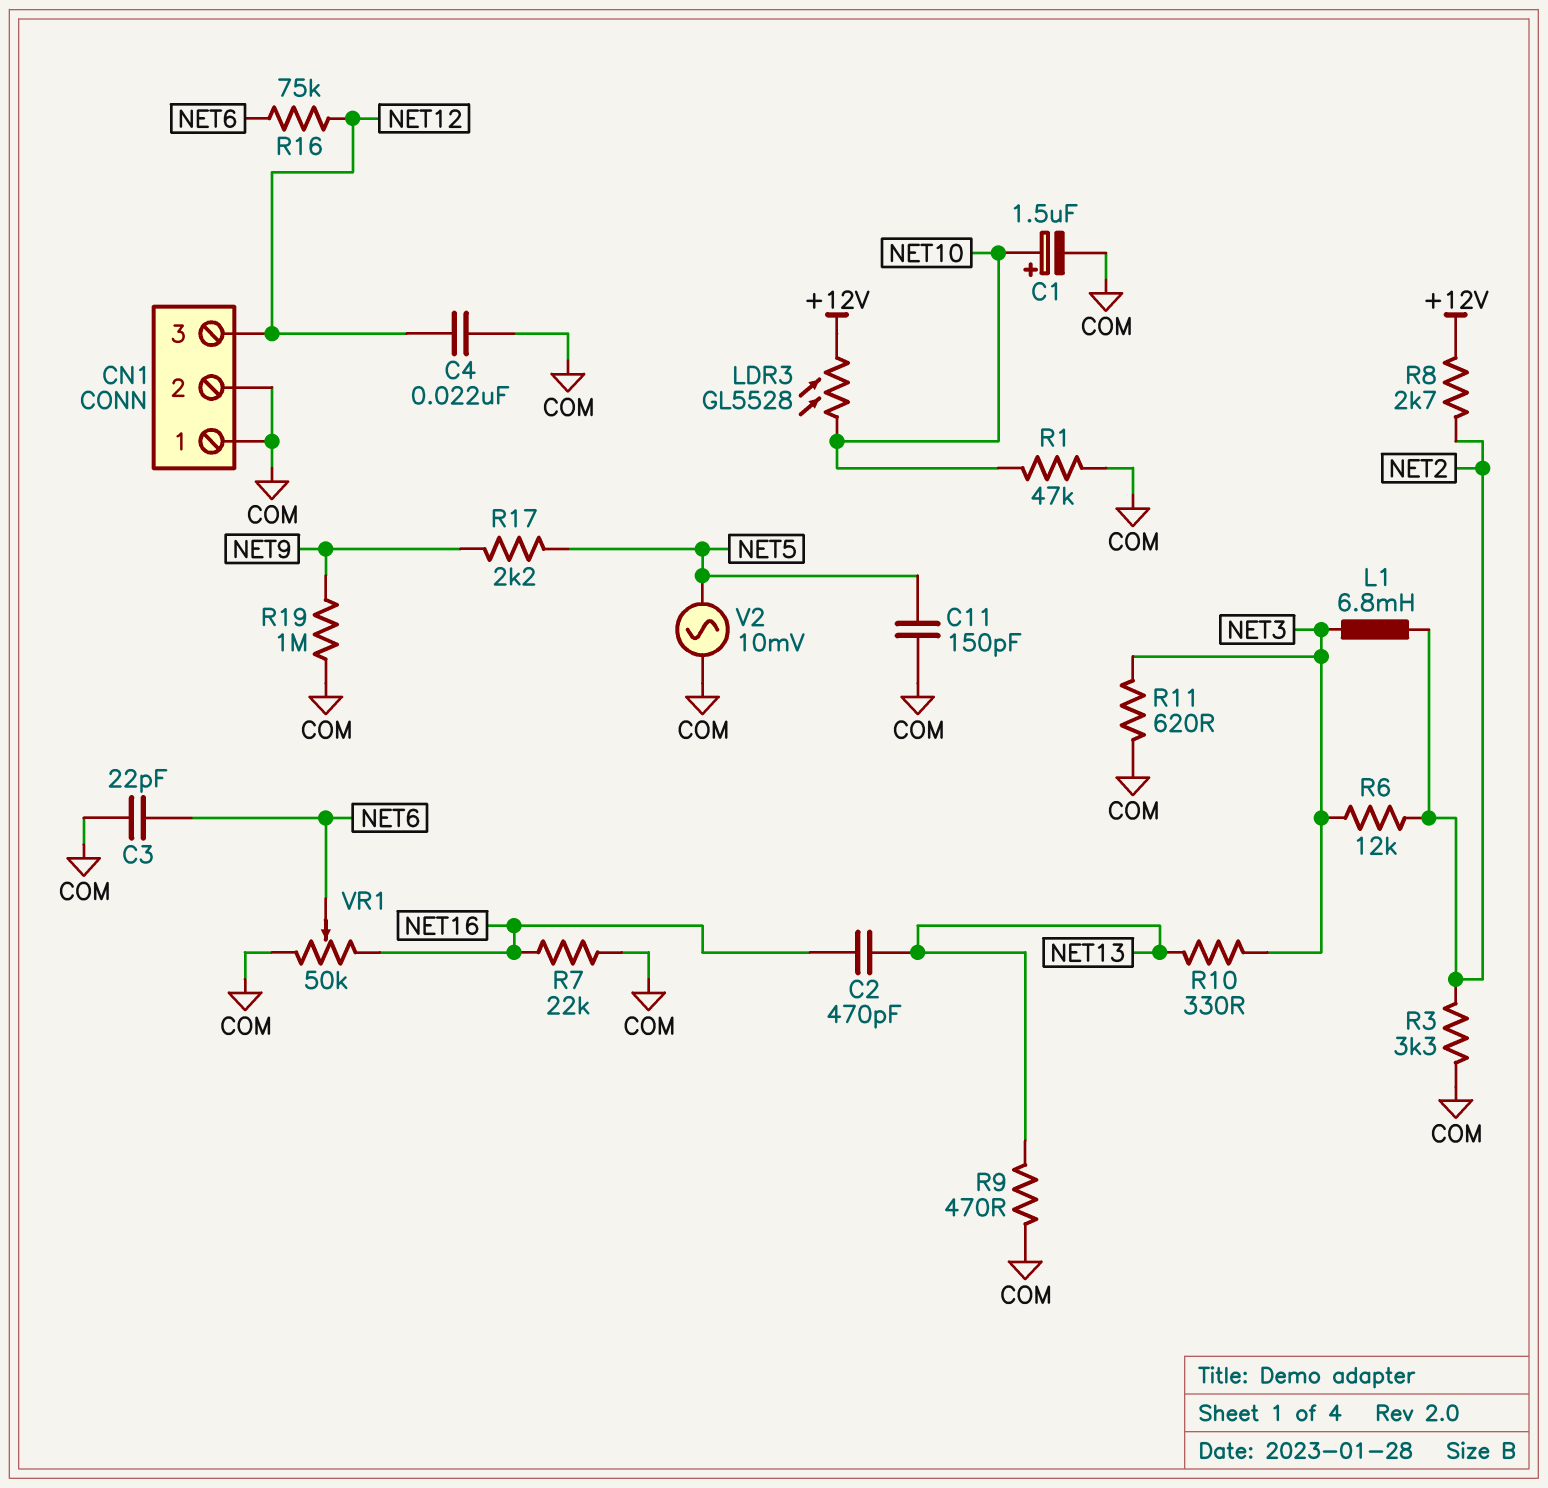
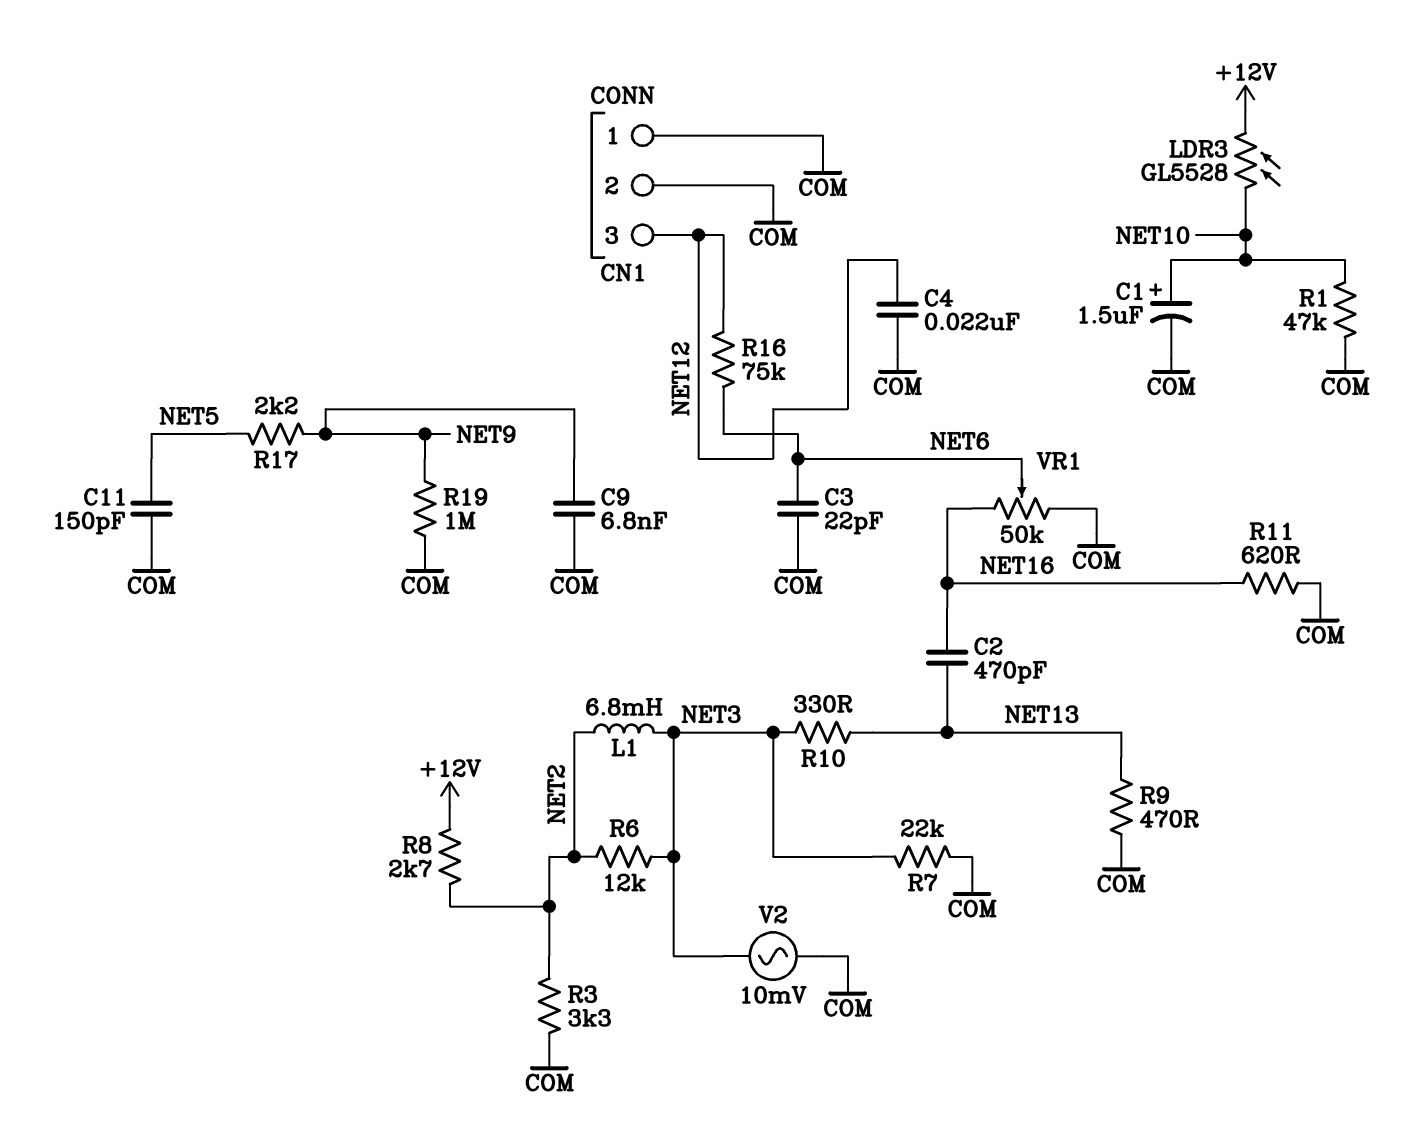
C9: none -> 6.8nF (COM, NET9)
R7: 22k (COM, NET16) -> 22k (COM, NET3)
R11: 620 (COM, NET3) -> 620 (COM, NET16)
V2: AC 10mV (COM, NET5) -> AC 10mV (COM, NET3)

